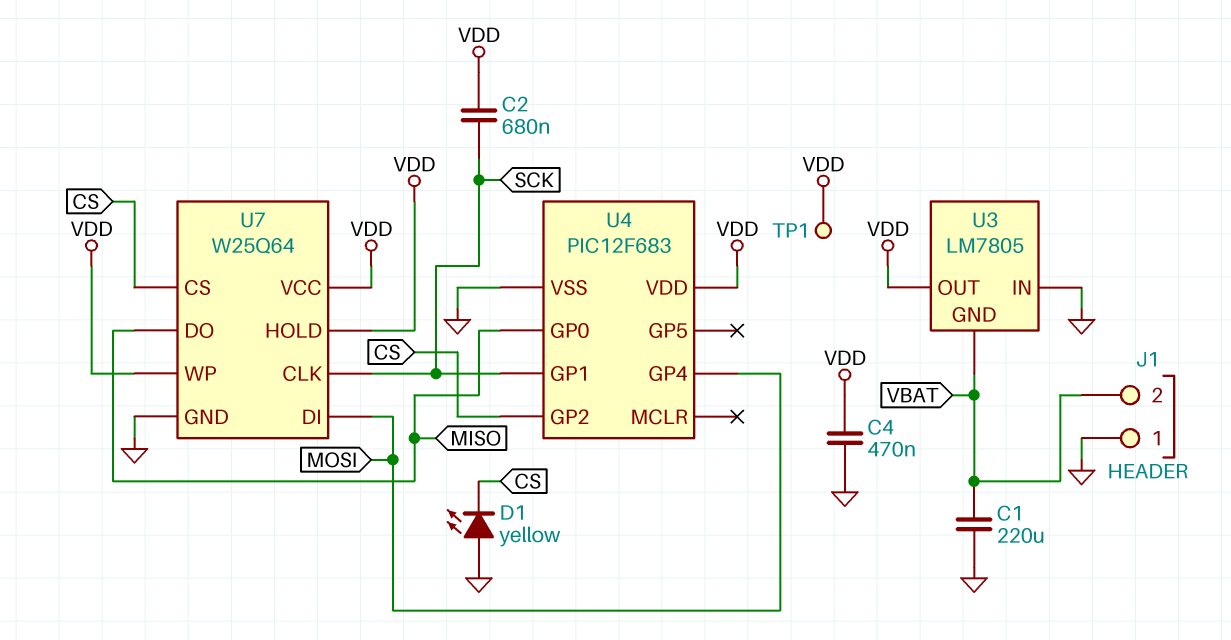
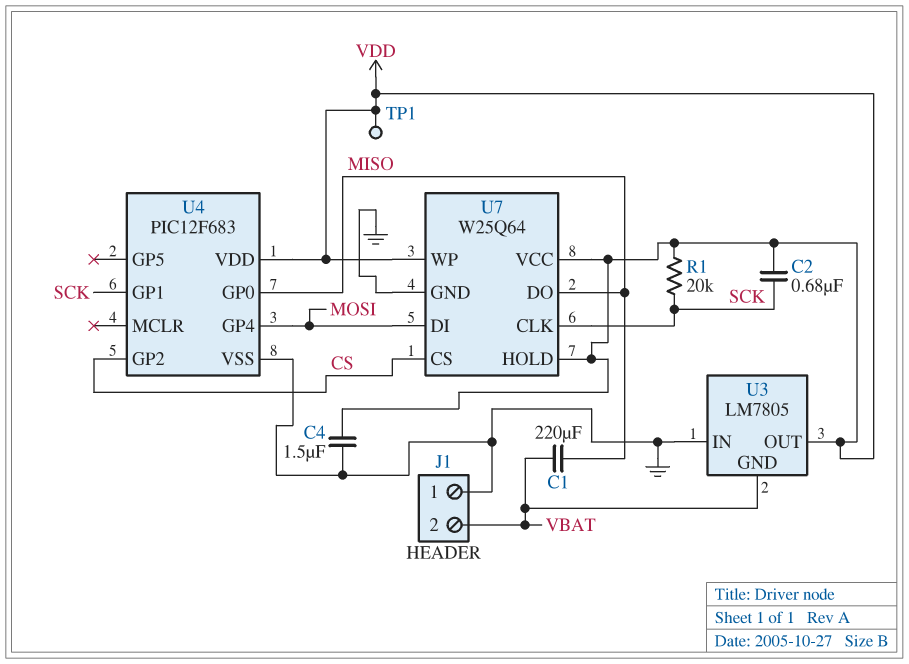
C1: 220uF (GND, VBAT) -> 220uF (MISO, VBAT)
C4: 470nF (GND, VDD) -> 1.5uF (GND, VDD)
D1: LED yellow (A GND, K CS) -> none
R1: none -> 20k (SCK, VDD)

